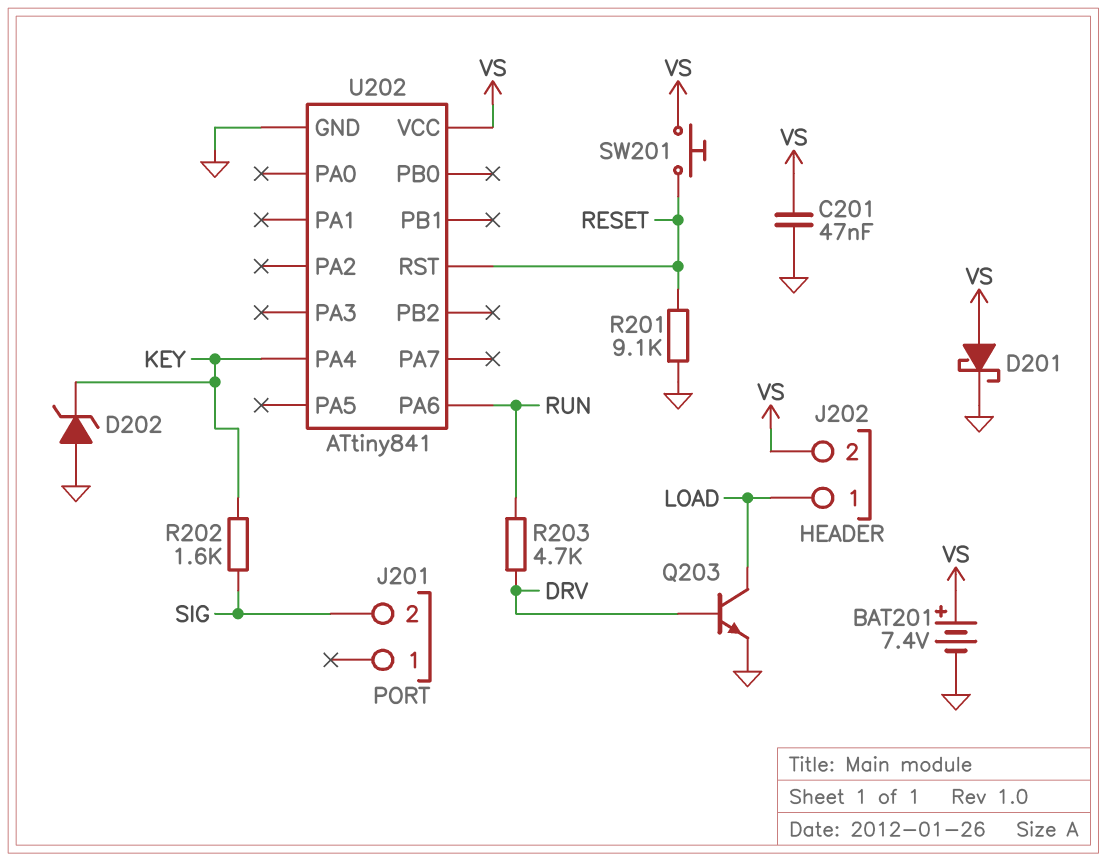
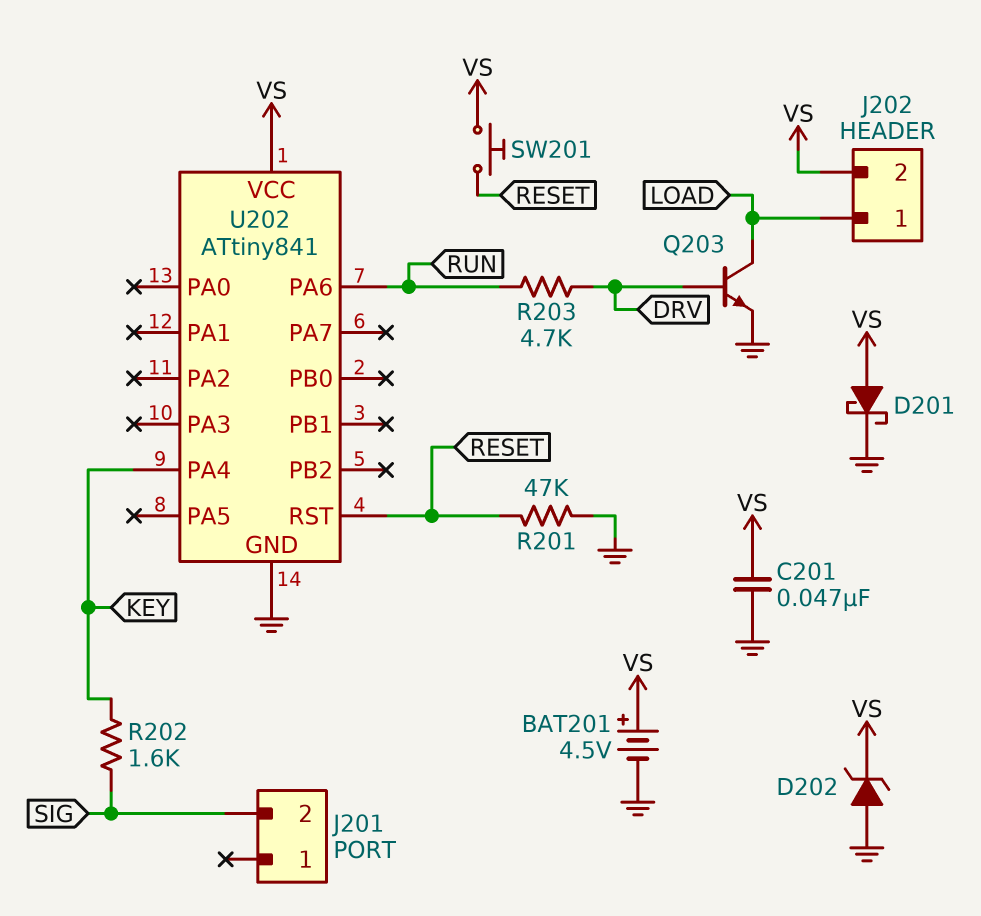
BAT201: 7.4V (plus VS, minus GND) -> 4.5V (plus VS, minus GND)
D202: zener (A GND, K KEY) -> zener (A GND, K VS)
R201: 9.1k (GND, RESET) -> 47k (GND, RESET)

